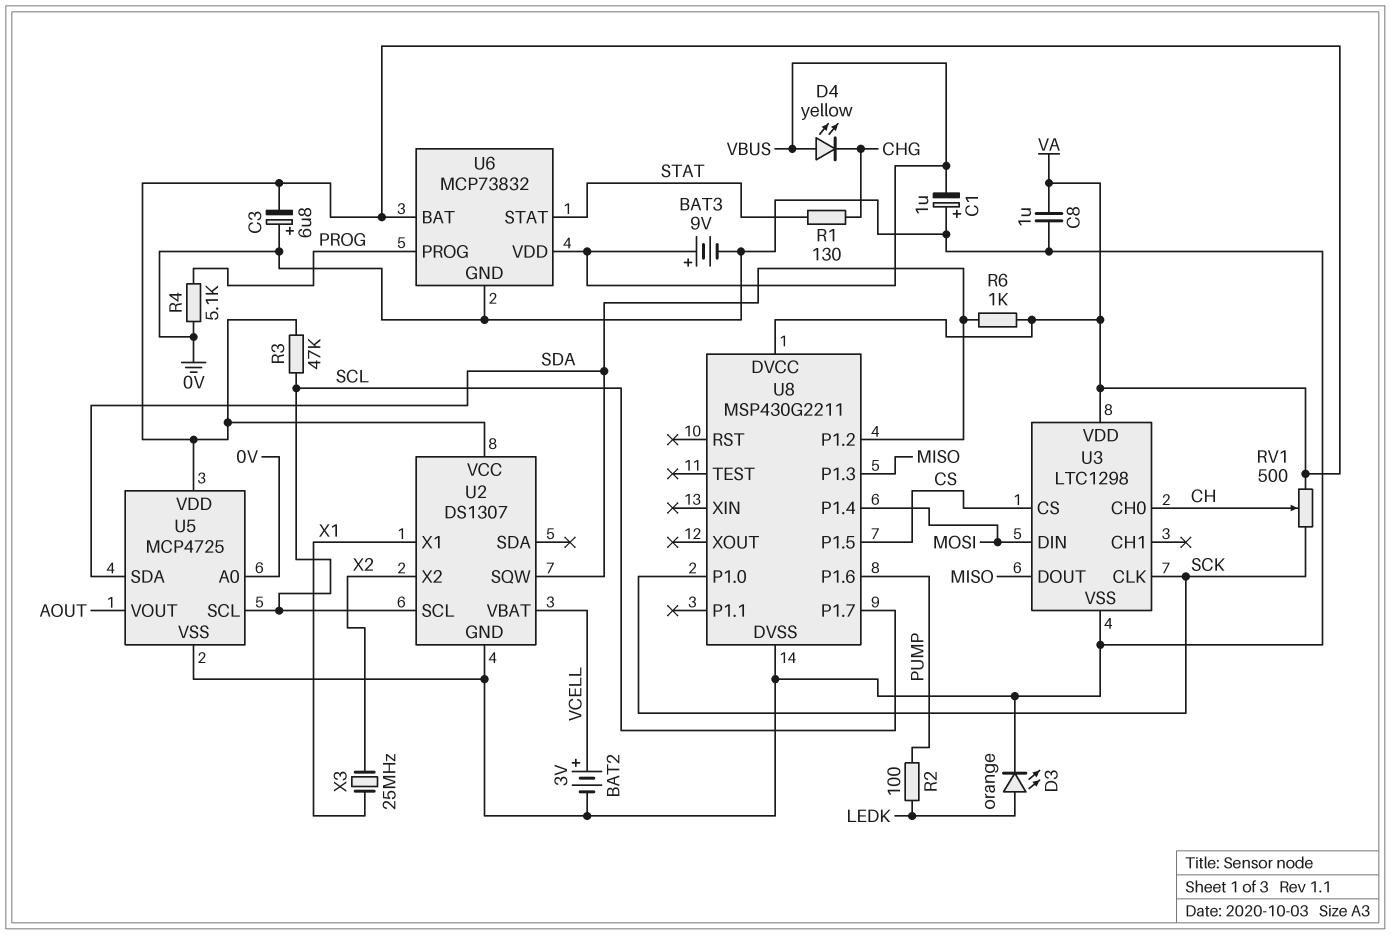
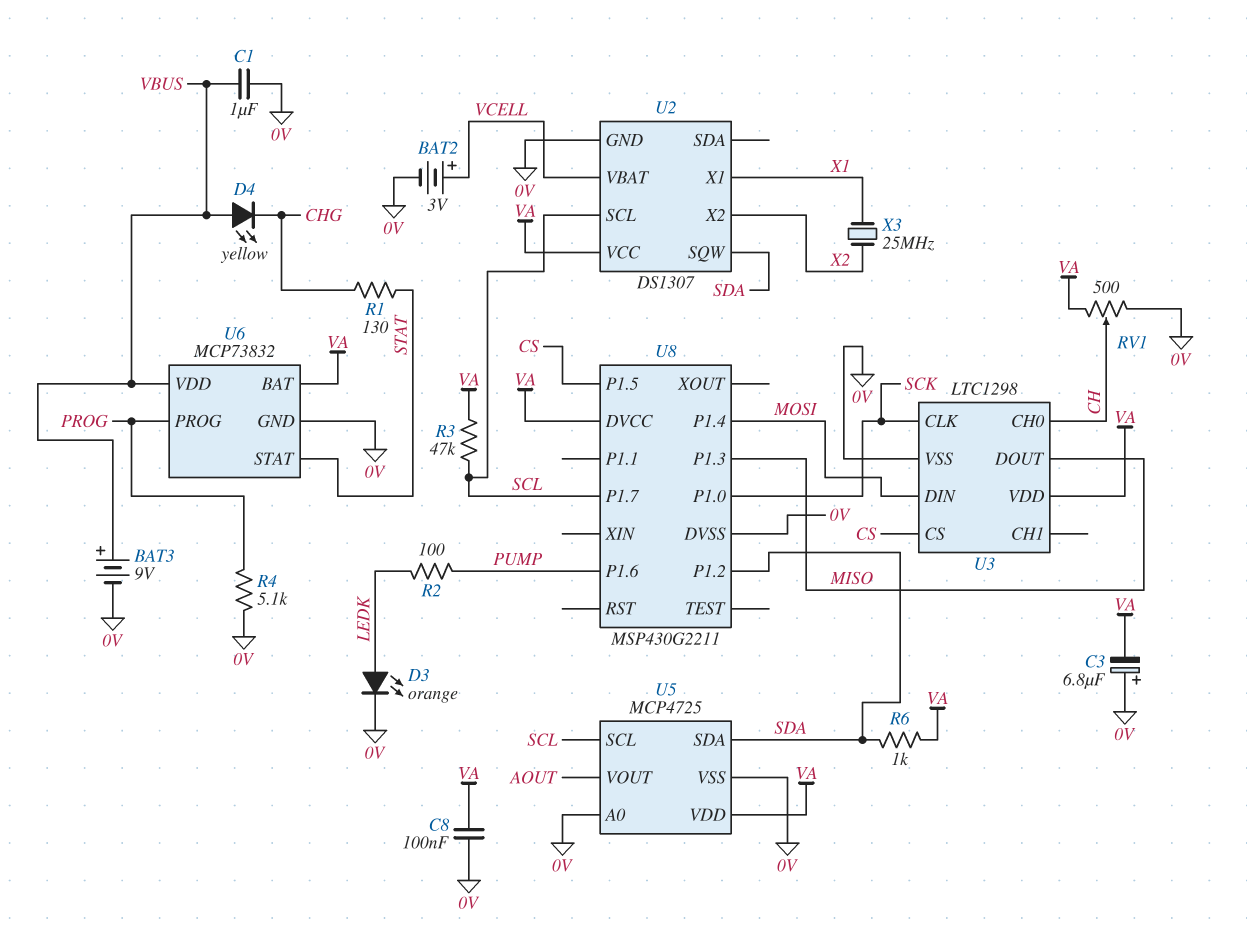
C1: 1uF (plus 0V, minus VBUS) -> 1uF (0V, VBUS)
C8: 1uF (0V, VA) -> 100nF (0V, VA)
RV1: 500 (SCK, VA, wiper CH) -> 500 (0V, VA, wiper CH)

